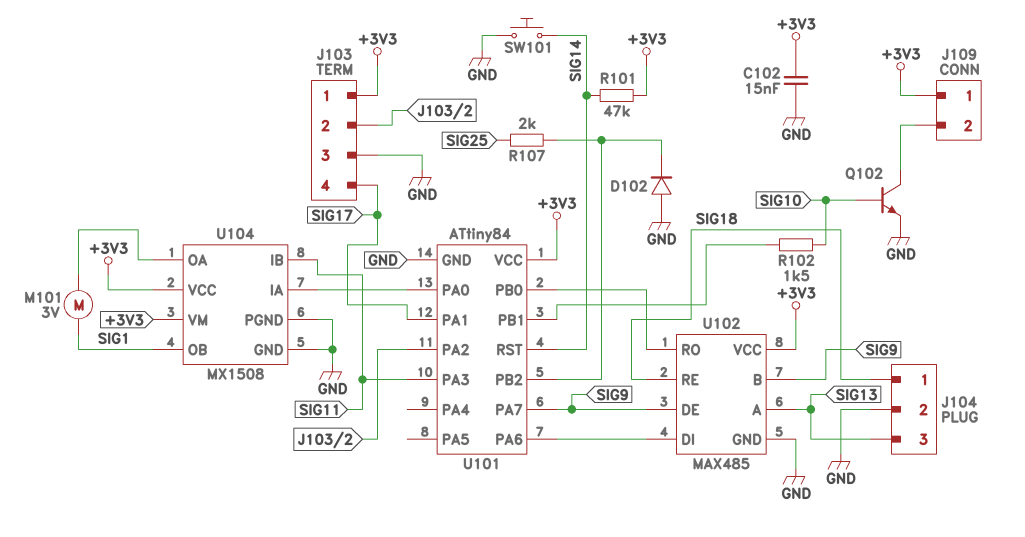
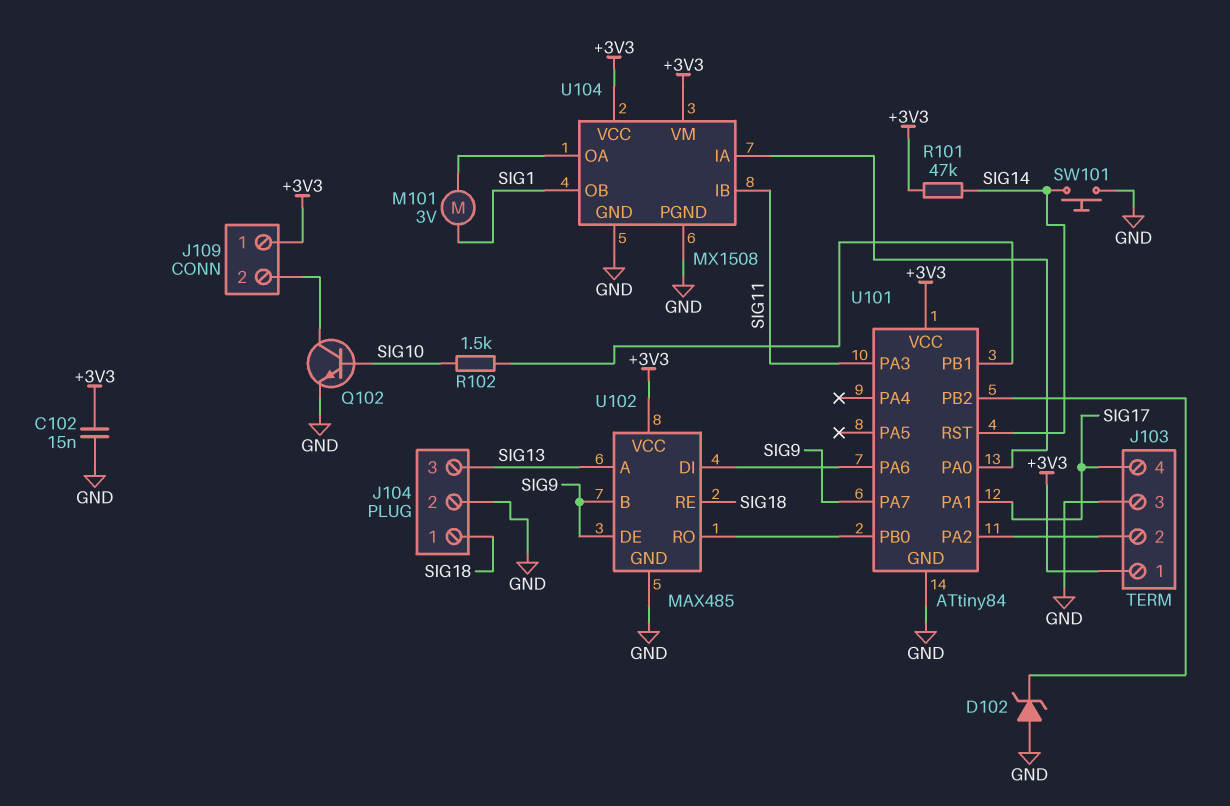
D102: diode (A GND, K U101/PB2) -> zener (A GND, K U101/PB2)
R107: 2k (SIG25, U101/PB2) -> none

